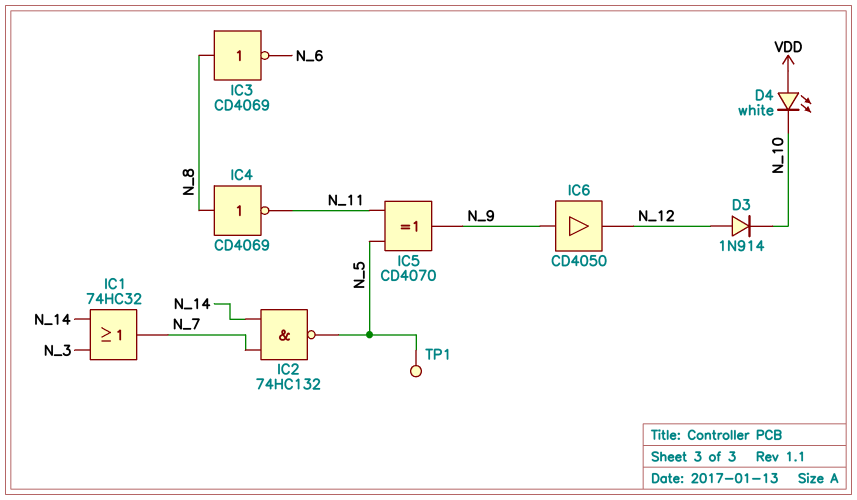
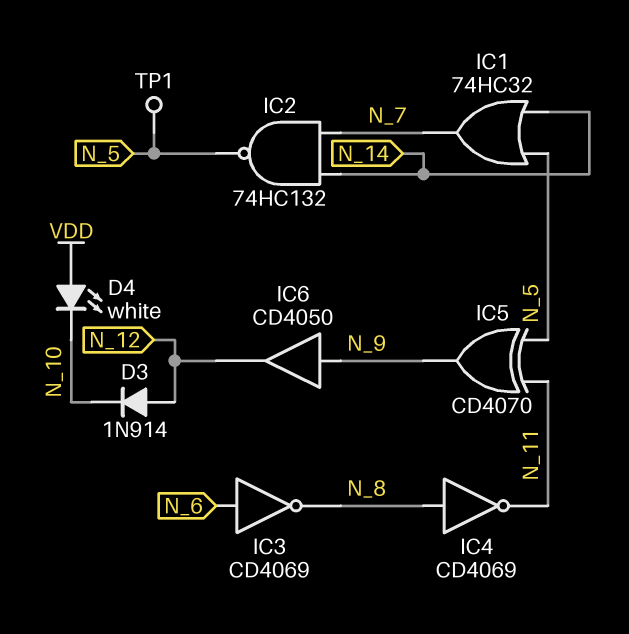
IC1: OR 74HC32 (in N_3, in N_14, out N_7) -> OR 74HC32 (in N_5, in N_14, out N_7)
IC3: NOT CD4069 (in N_8, out N_6) -> NOT CD4069 (in N_6, out N_8)

